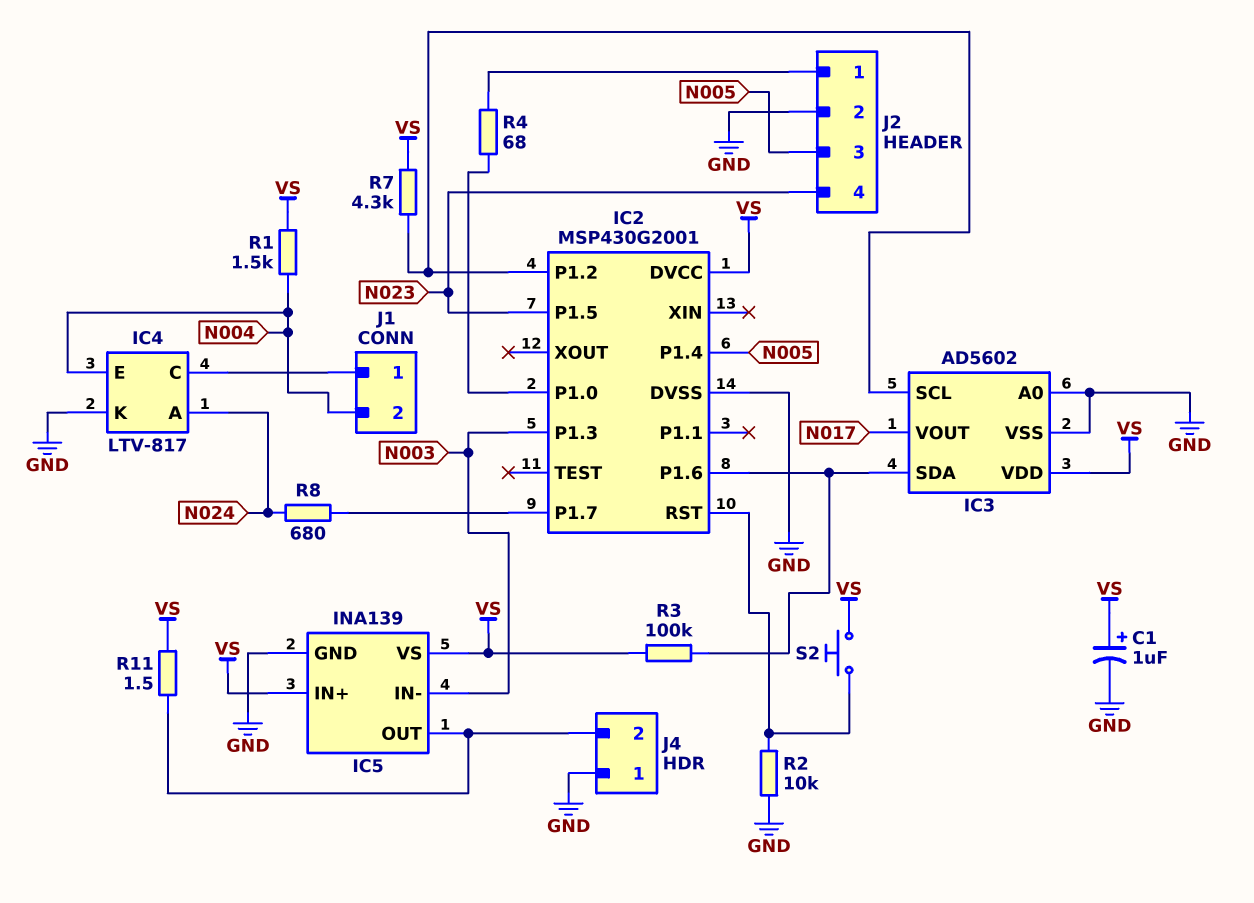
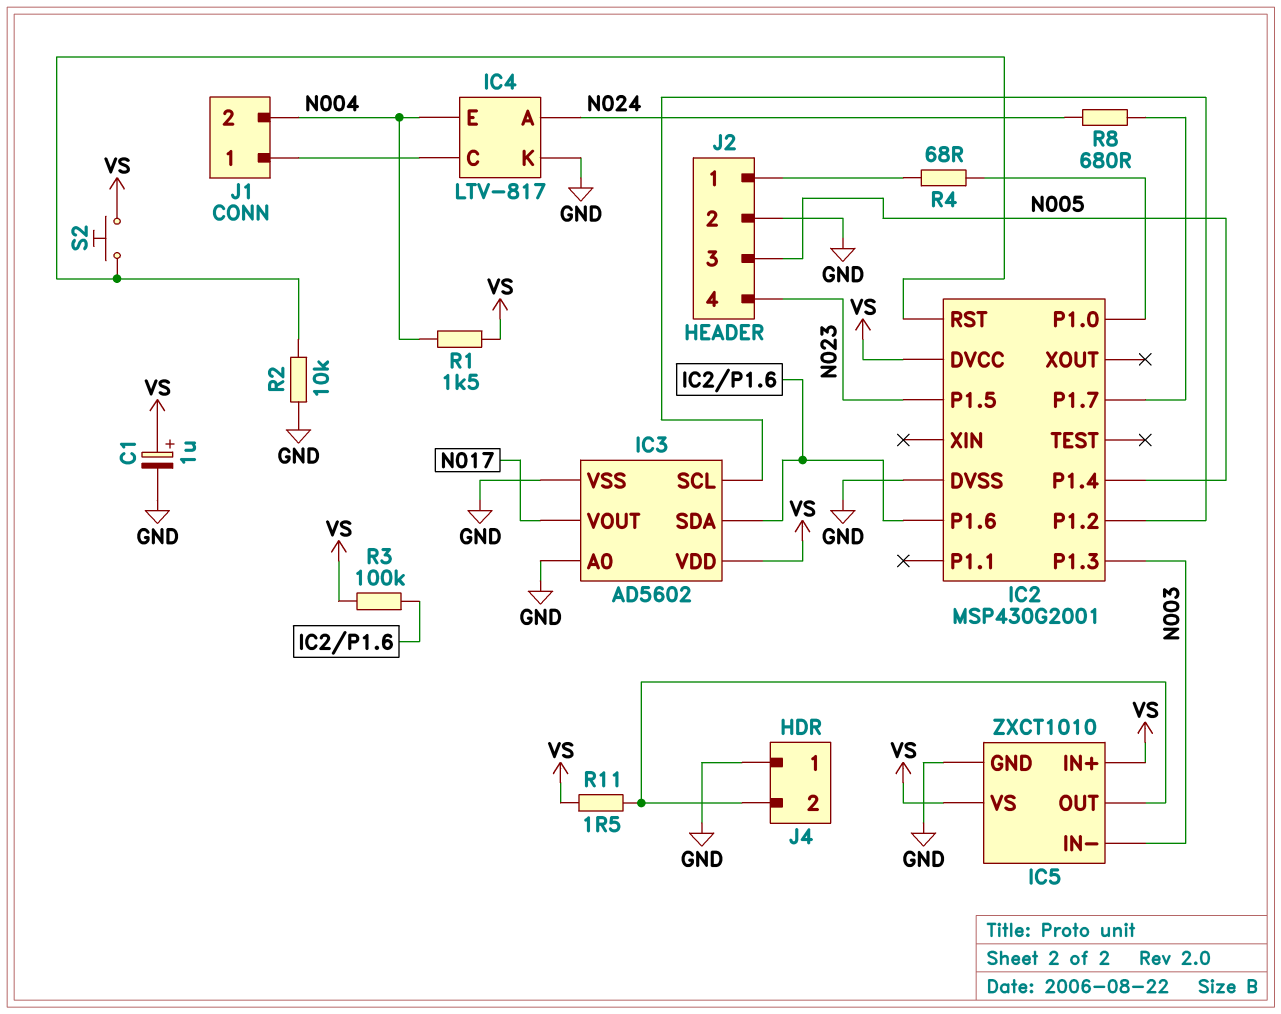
IC5: INA139 -> ZXCT1010
R7: 4.3k (IC2/P1.2, VS) -> none

